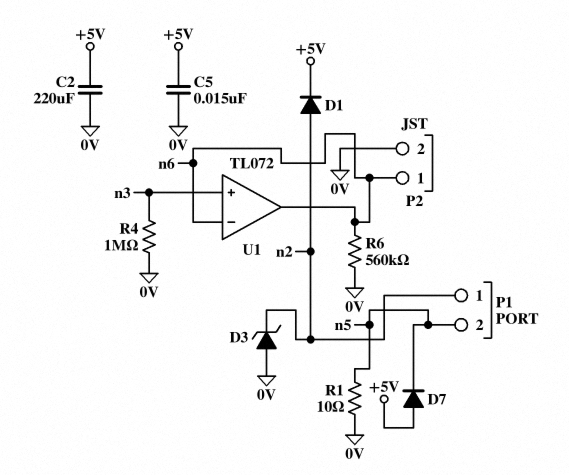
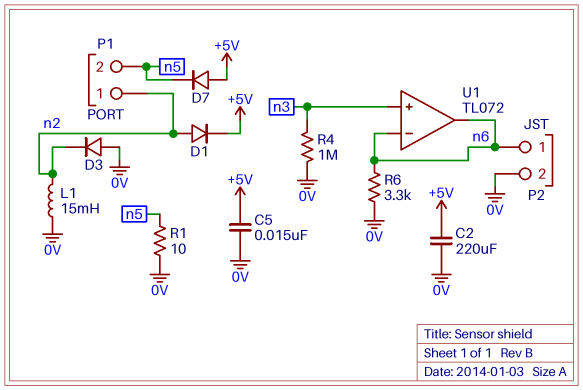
D3: zener (A 0V, K n2) -> diode (A 0V, K n2)
L1: none -> 15mH (0V, n2)
R6: 560k (0V, n6) -> 3.3k (0V, n6)

